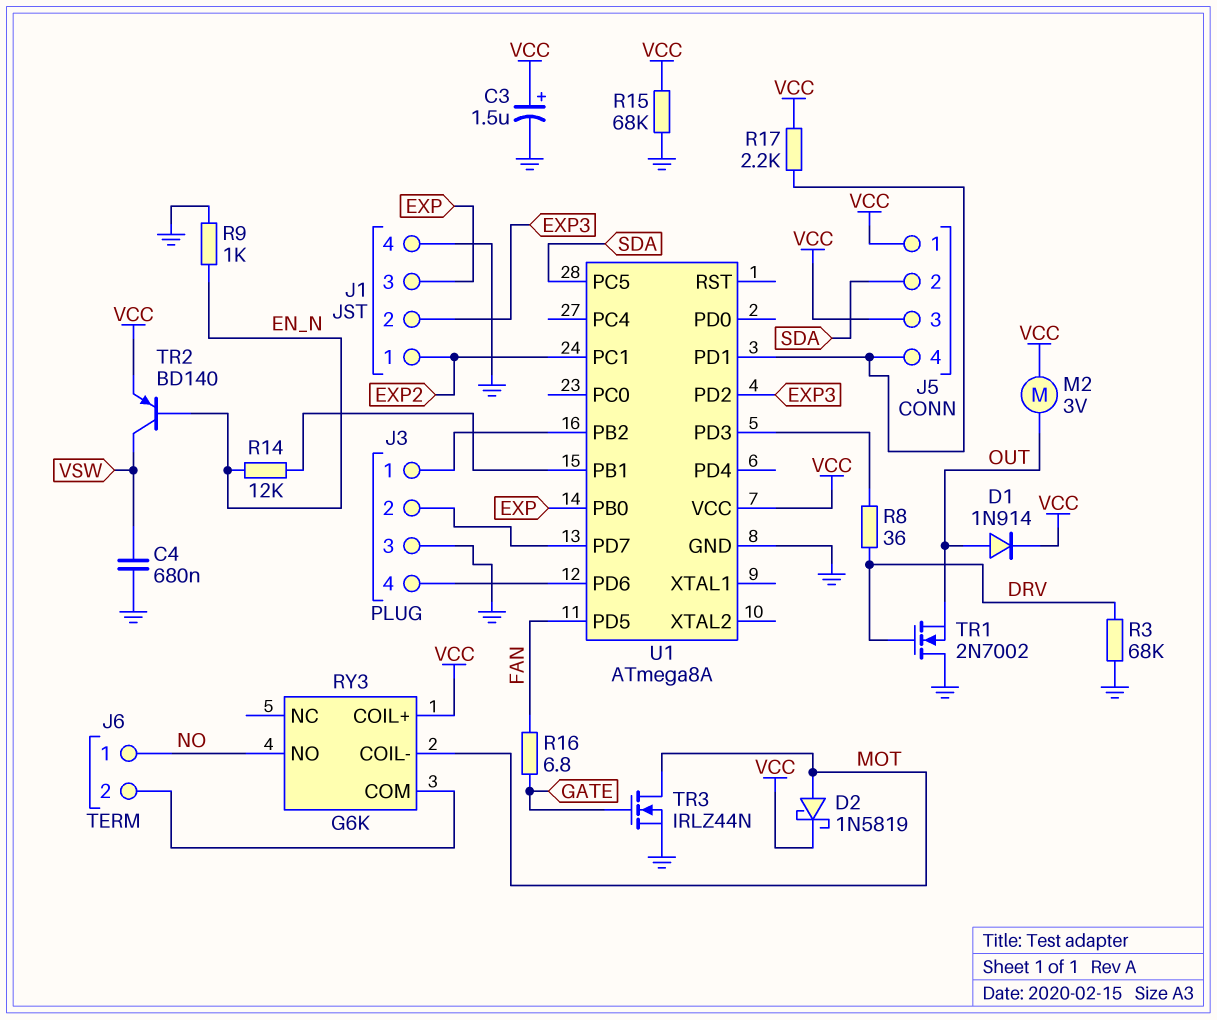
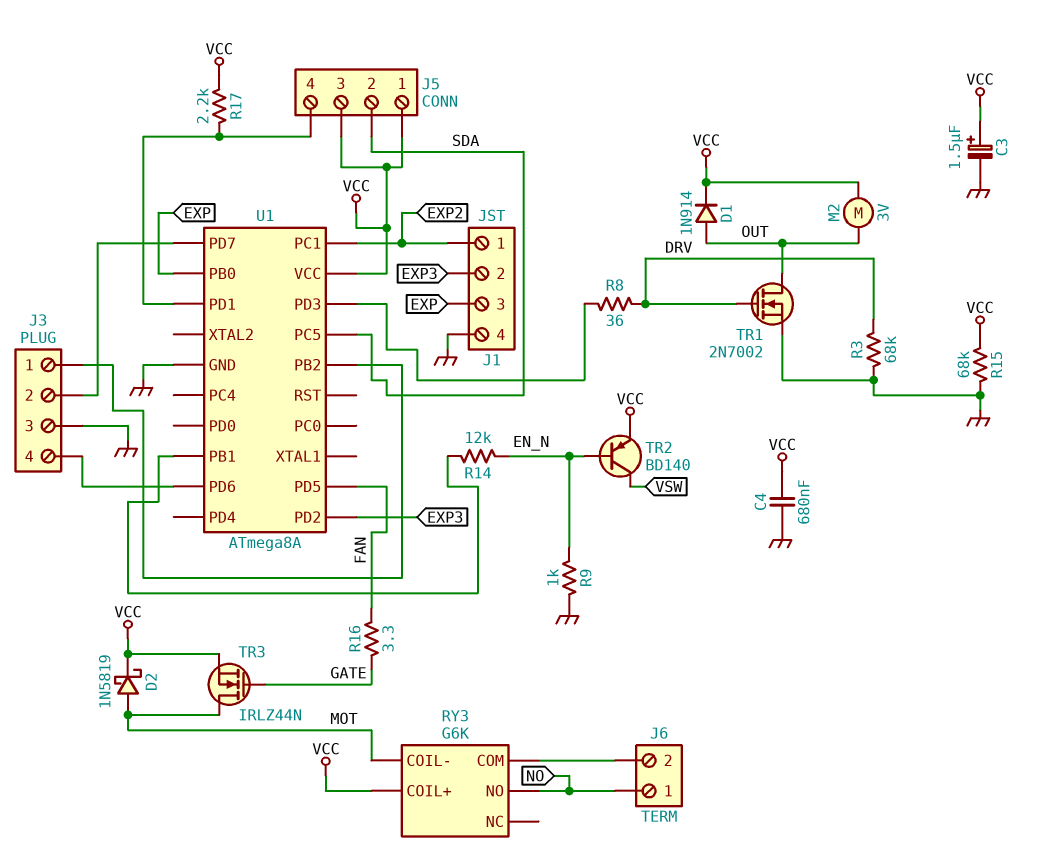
C4: 680nF (GND, VSW) -> 680nF (GND, VCC)
R16: 6.8 (FAN, GATE) -> 3.3 (FAN, GATE)
TR1: NMOS 2N7002 (G DRV, D GND, S OUT) -> NMOS 2N7002 (G DRV, D OUT, S GND)
TR3: NMOS IRLZ44N (G GATE, D MOT, S GND) -> NMOS IRLZ44N (G GATE, D MOT, S VCC)

